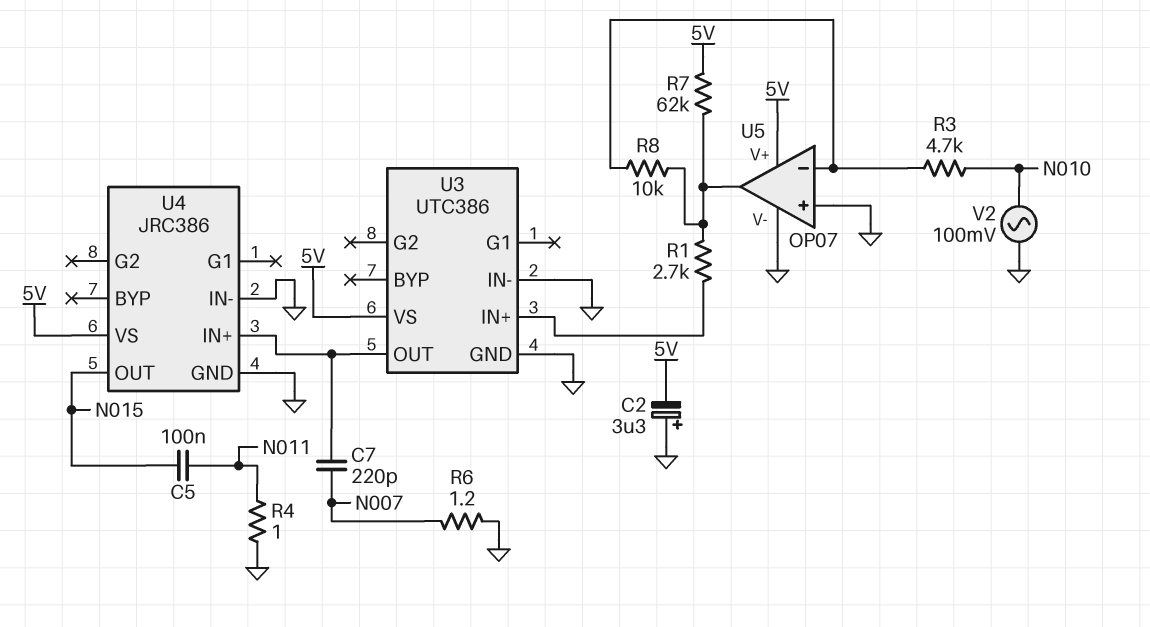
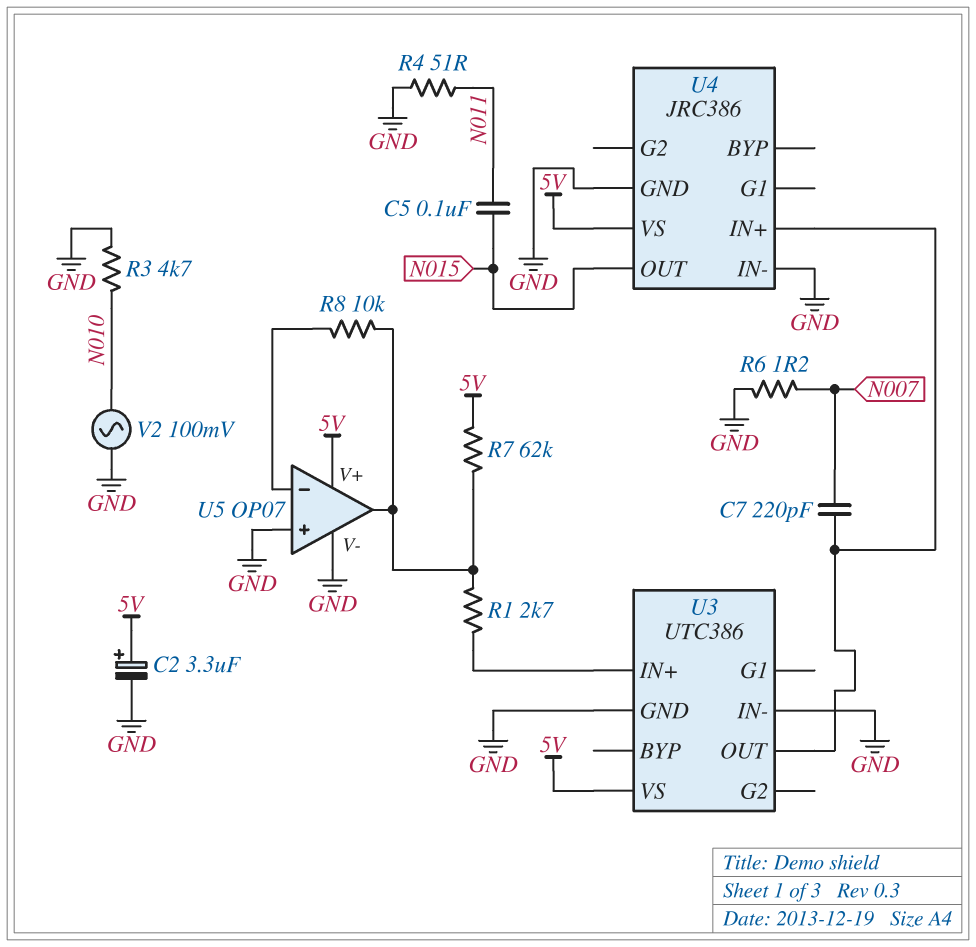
C2: 3.3uF (plus GND, minus 5V) -> 3.3uF (plus 5V, minus GND)
R3: 4.7k (N010, U5/in-) -> 4.7k (GND, N010)
R4: 1 (GND, N011) -> 51 (GND, N011)

